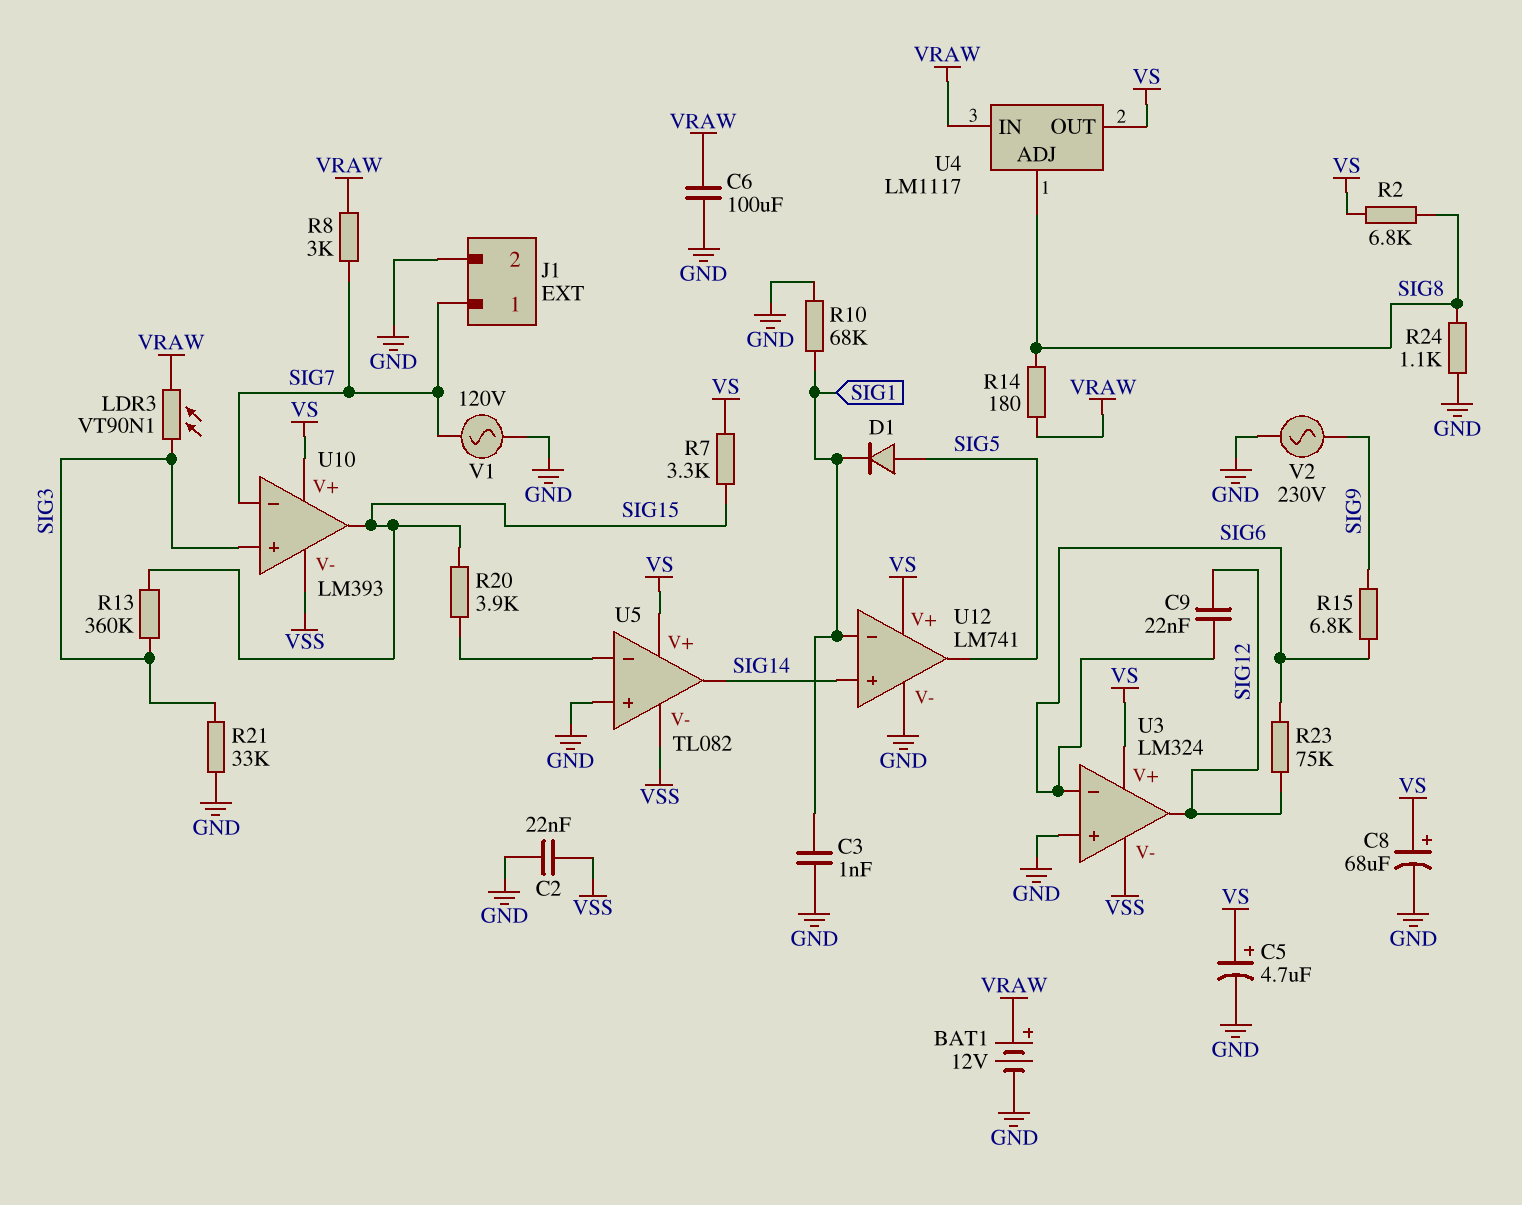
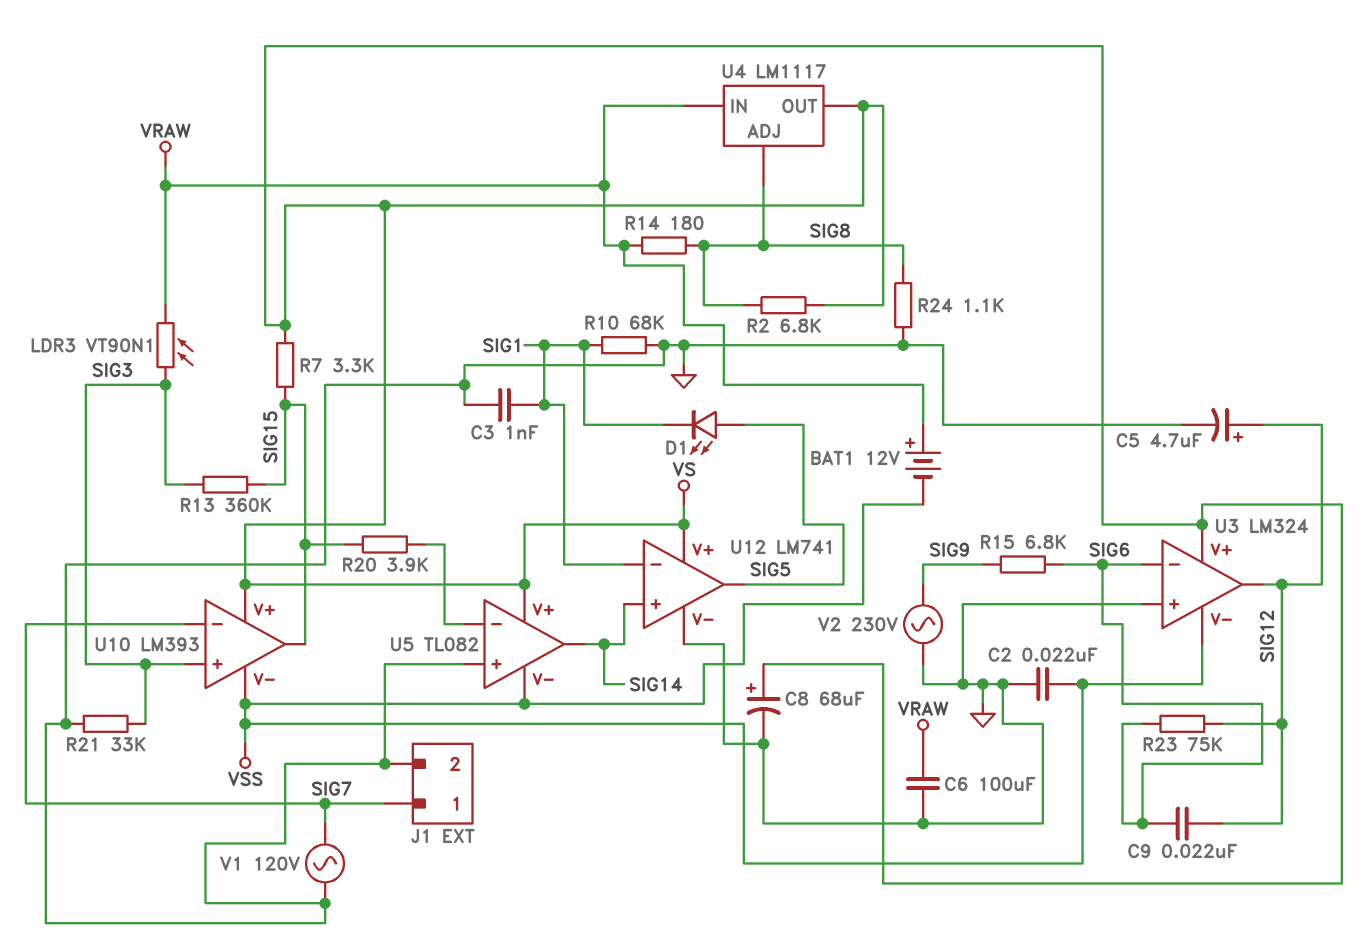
BAT1: 12V (plus VRAW, minus GND) -> 12V (plus VRAW, minus VSS)
C5: 4.7uF (plus VS, minus GND) -> 4.7uF (plus SIG12, minus GND)
D1: diode (A SIG5, K SIG1) -> LED (A SIG5, K SIG1)
R8: 3k (SIG7, VRAW) -> none

